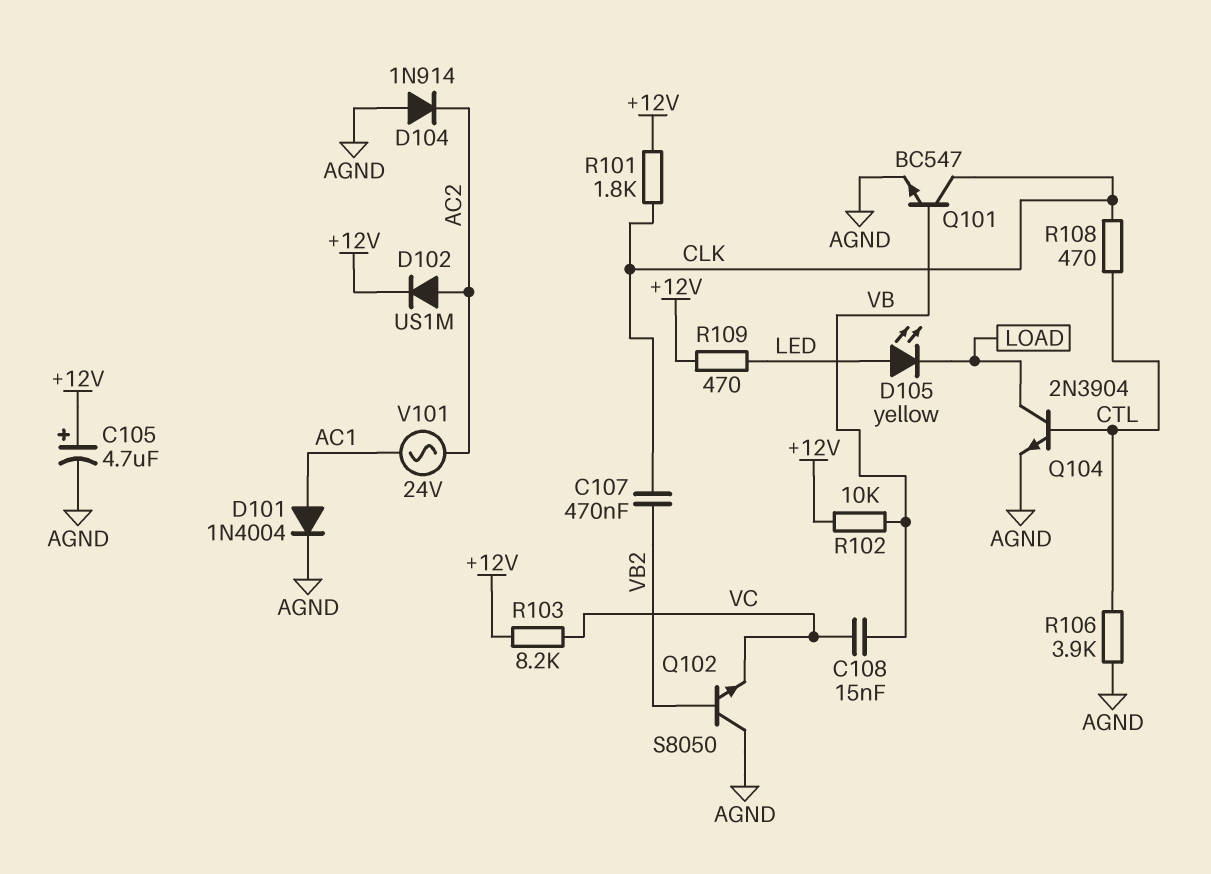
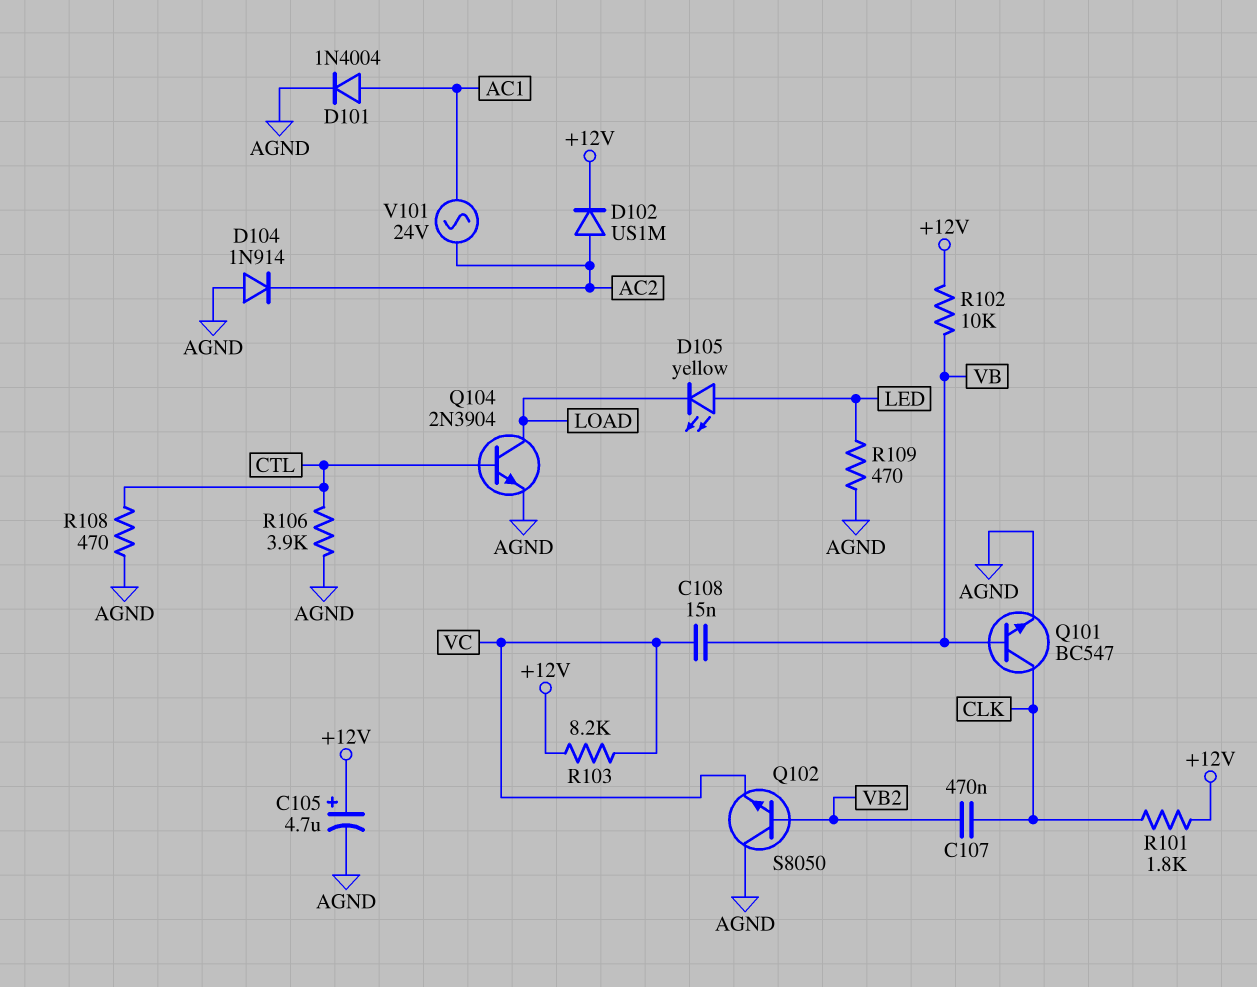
R108: 470 (CLK, CTL) -> 470 (AGND, CTL)
R109: 470 (+12V, LED) -> 470 (AGND, LED)

